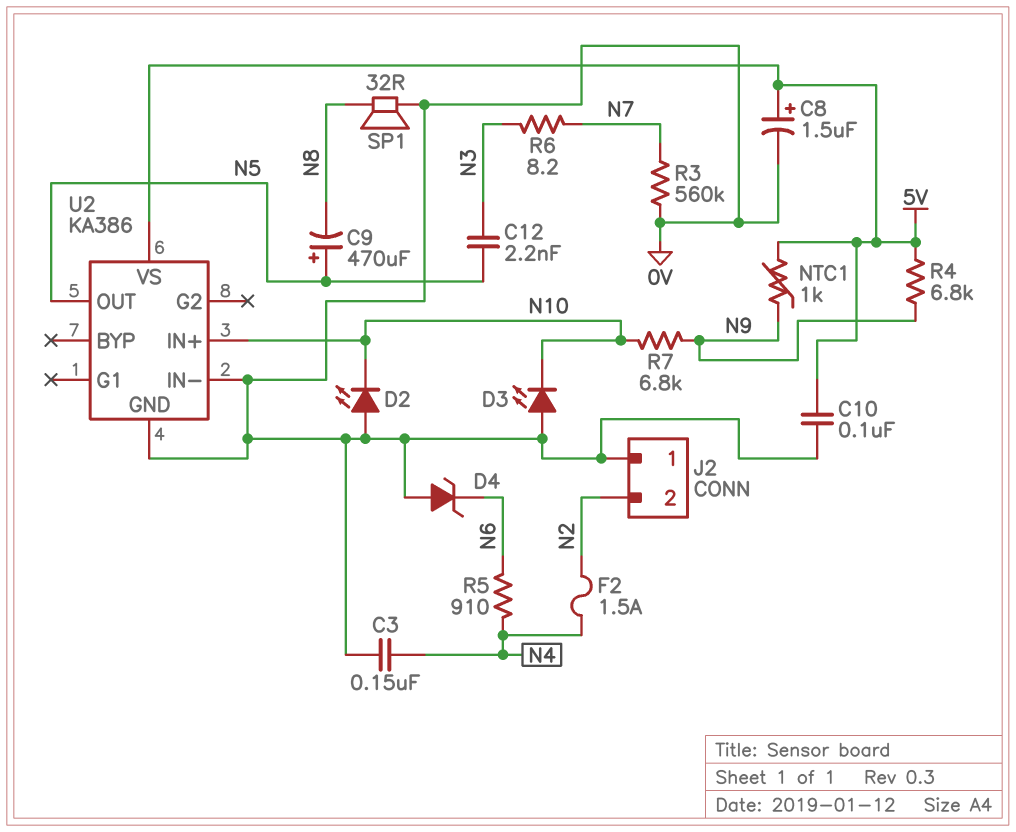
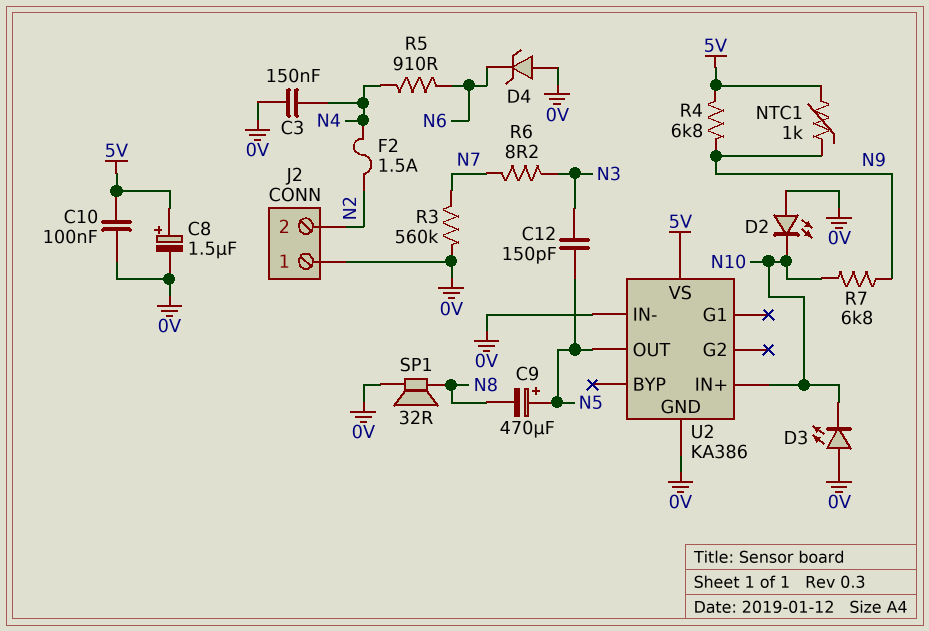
C12: 2.2nF (N3, N5) -> 150pF (N3, N5)

